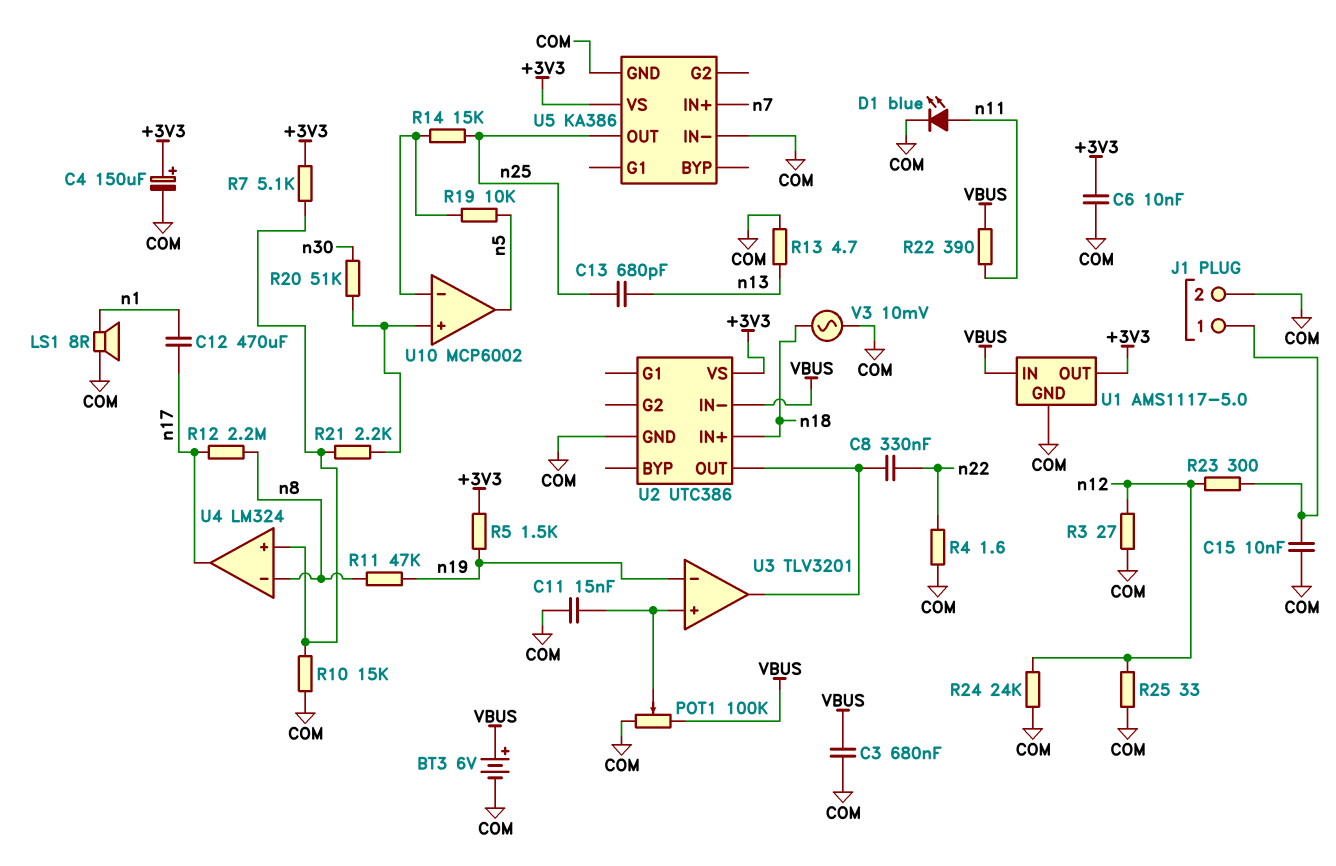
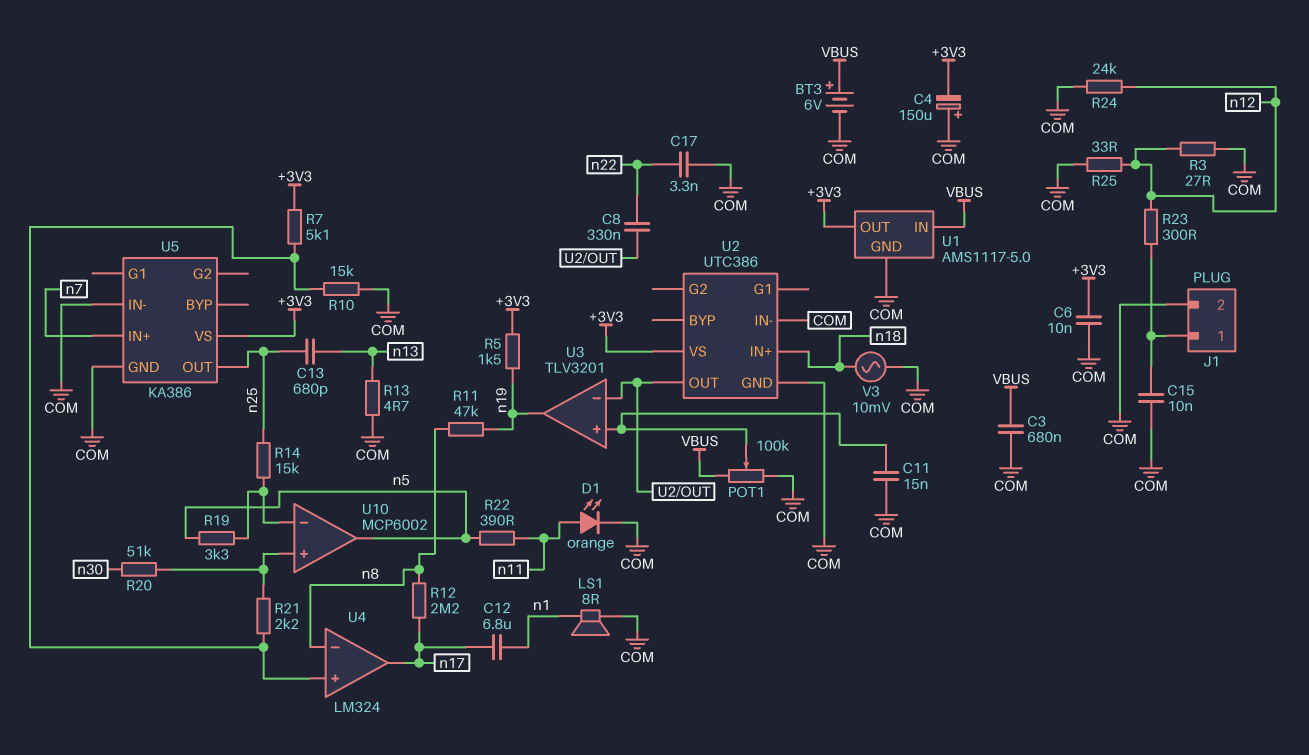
C4: 150uF (plus +3V3, minus COM) -> 150uF (plus COM, minus +3V3)
C12: 470uF (n1, n17) -> 6.8uF (n1, n17)
C17: none -> 3.3nF (COM, n22)
D1: LED blue (A n11, K COM) -> LED orange (A n11, K COM)
R4: 1.6 (COM, n22) -> none
R19: 10k (U10/in-, n5) -> 3.3k (U10/in-, n5)
R22: 390 (VBUS, n11) -> 390 (n5, n11)
U2 pin IN-: VBUS -> COM
U3 pin in-: n19 -> U2/OUT
U3 pin out: U2/OUT -> n19

